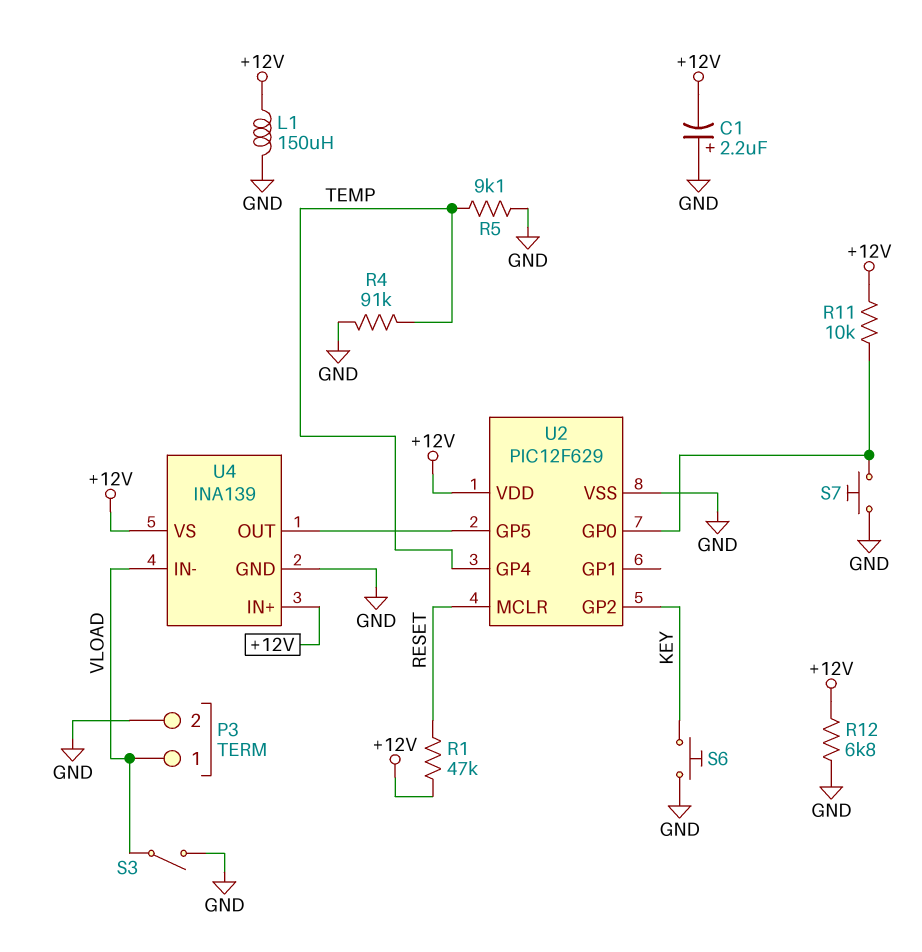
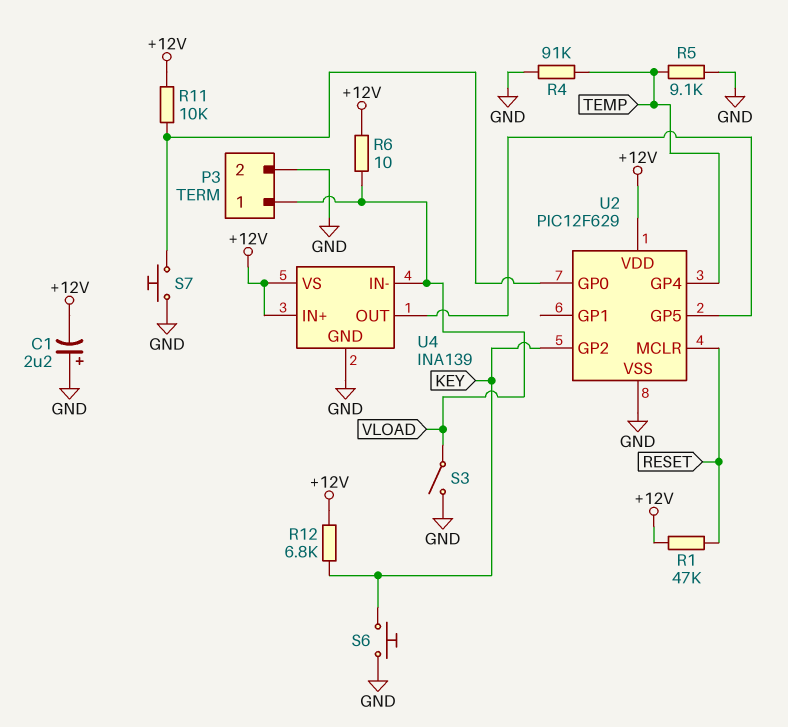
L1: 150uH (+12V, GND) -> none
R6: none -> 10 (+12V, VLOAD)
R12: 6.8k (+12V, GND) -> 6.8k (+12V, KEY)

